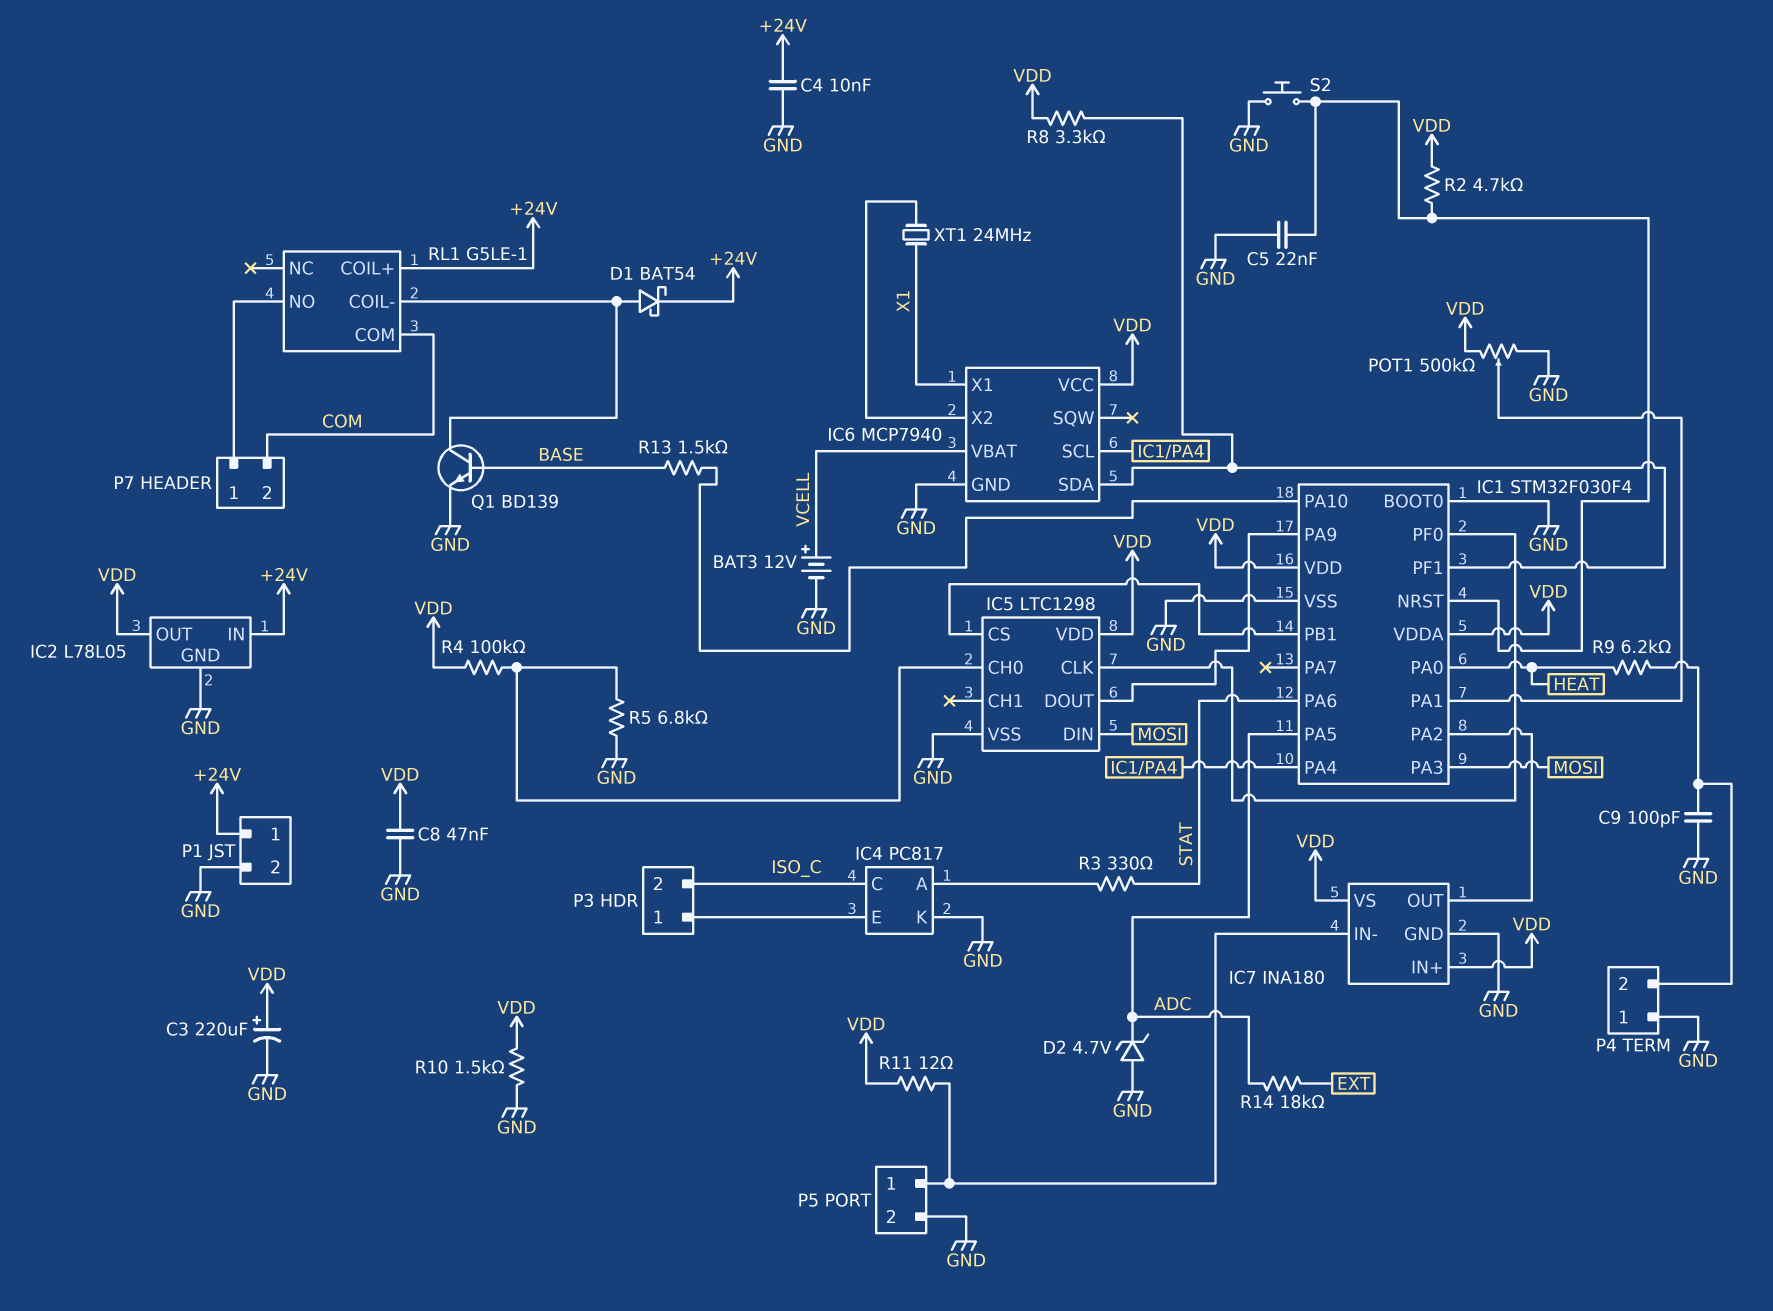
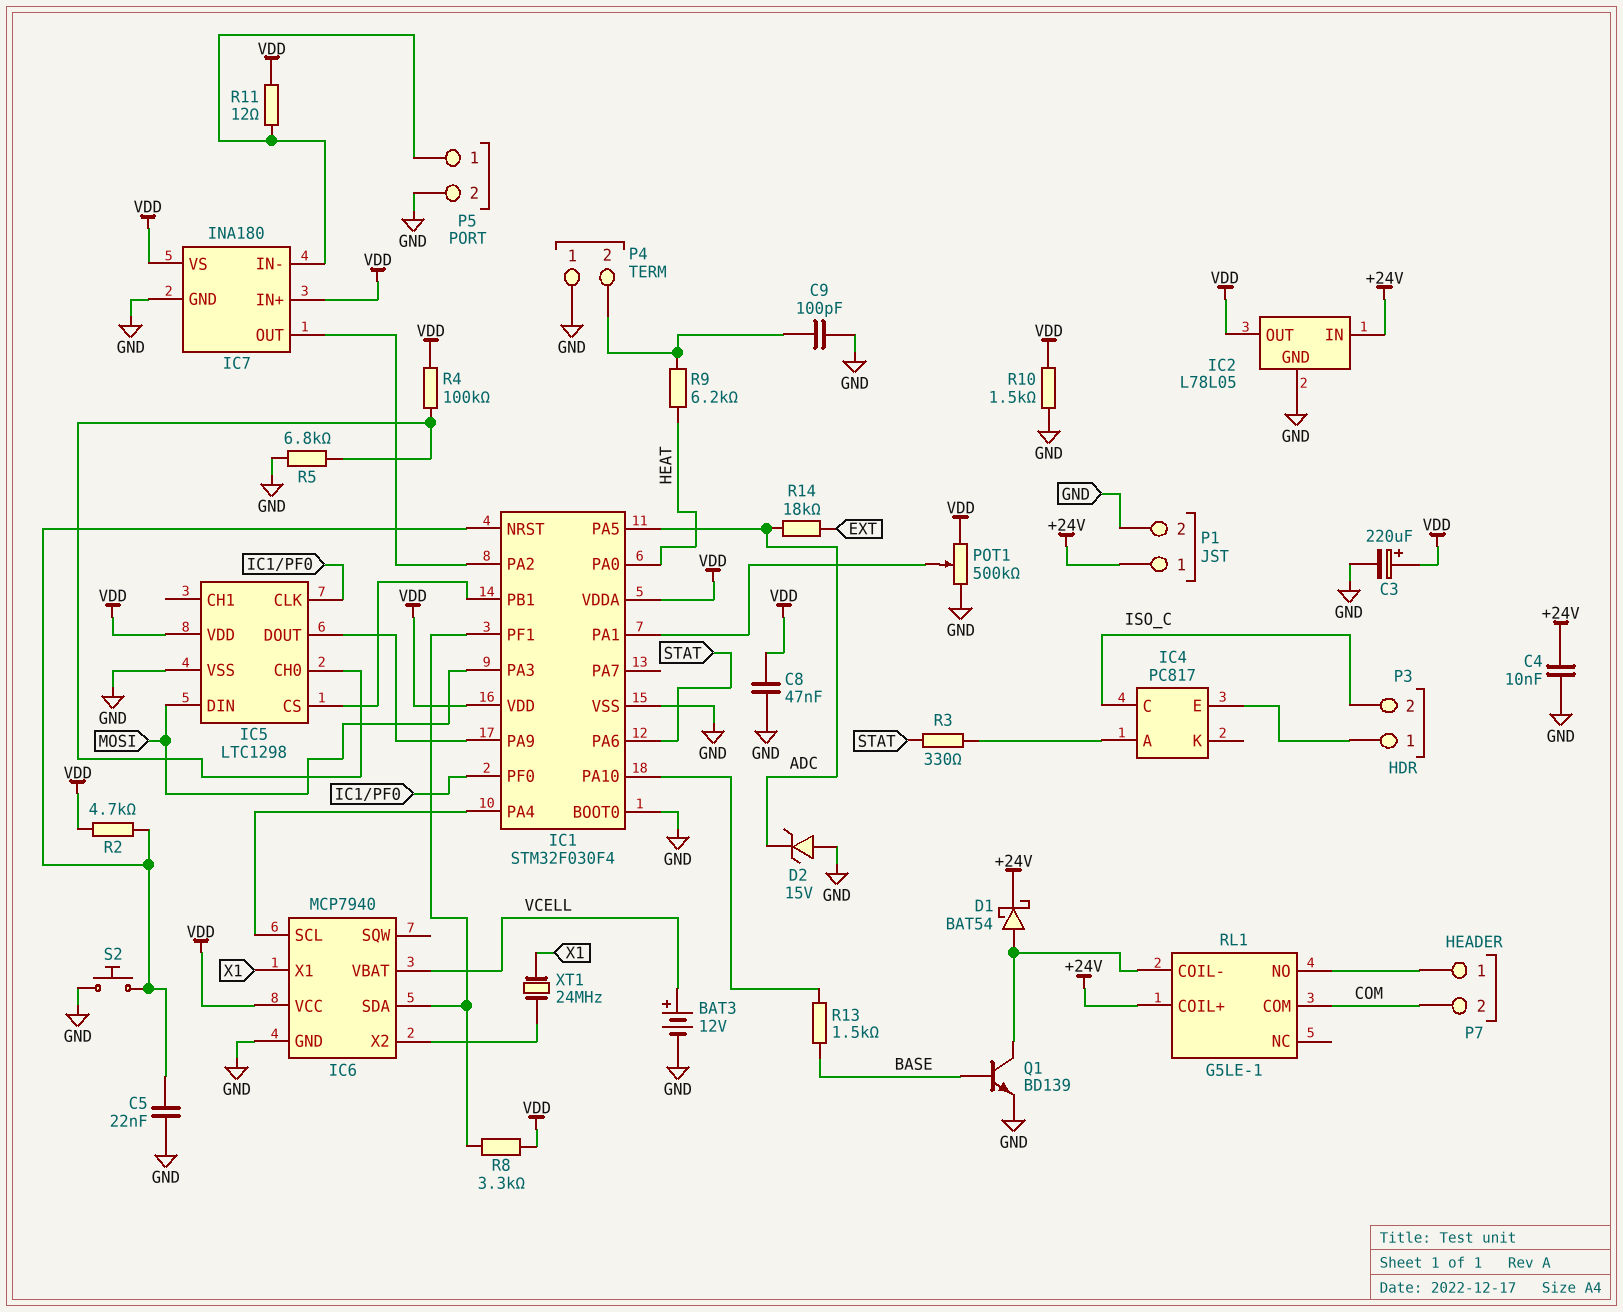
D2: zener 4.7V (A GND, K ADC) -> zener 15V (A GND, K ADC)
IC4 pin K: GND -> none

